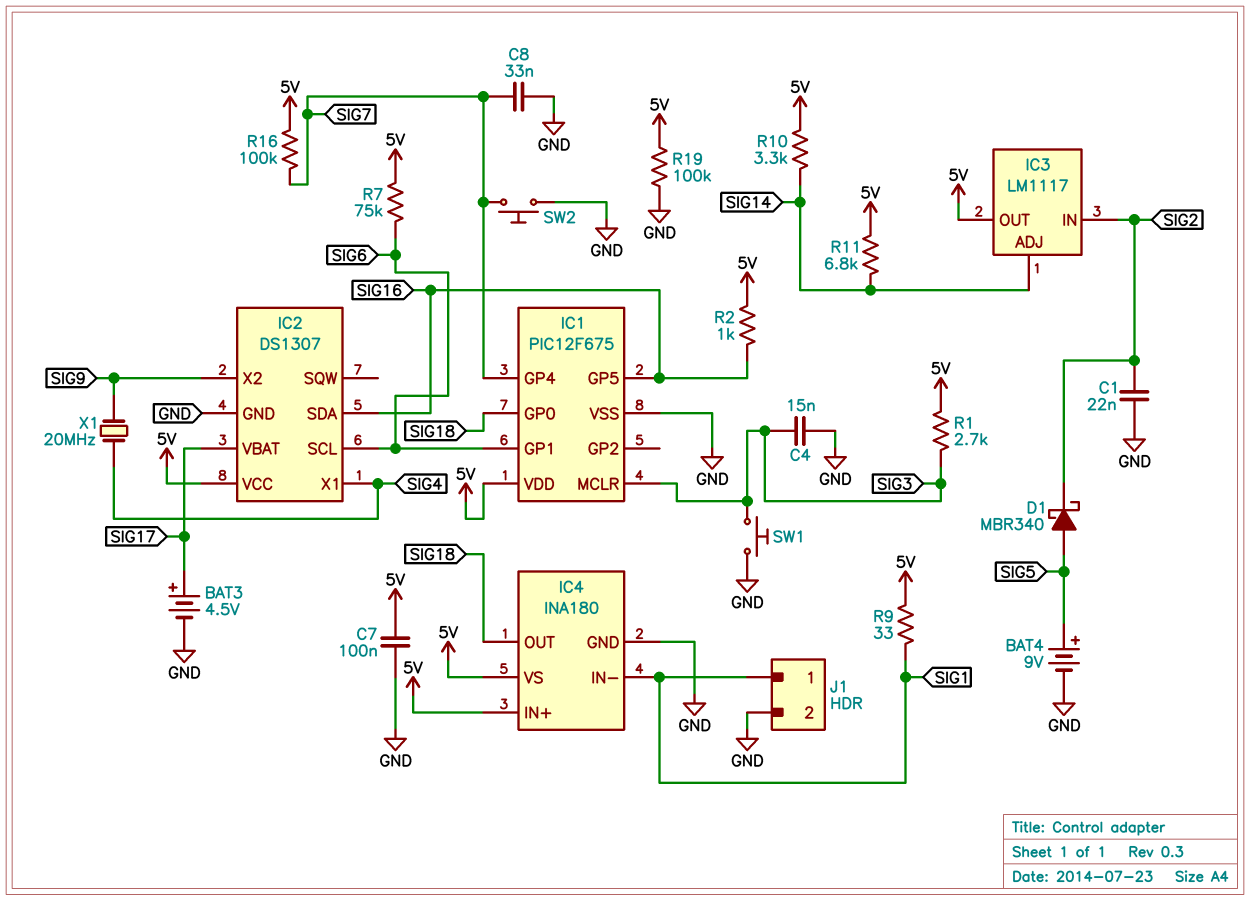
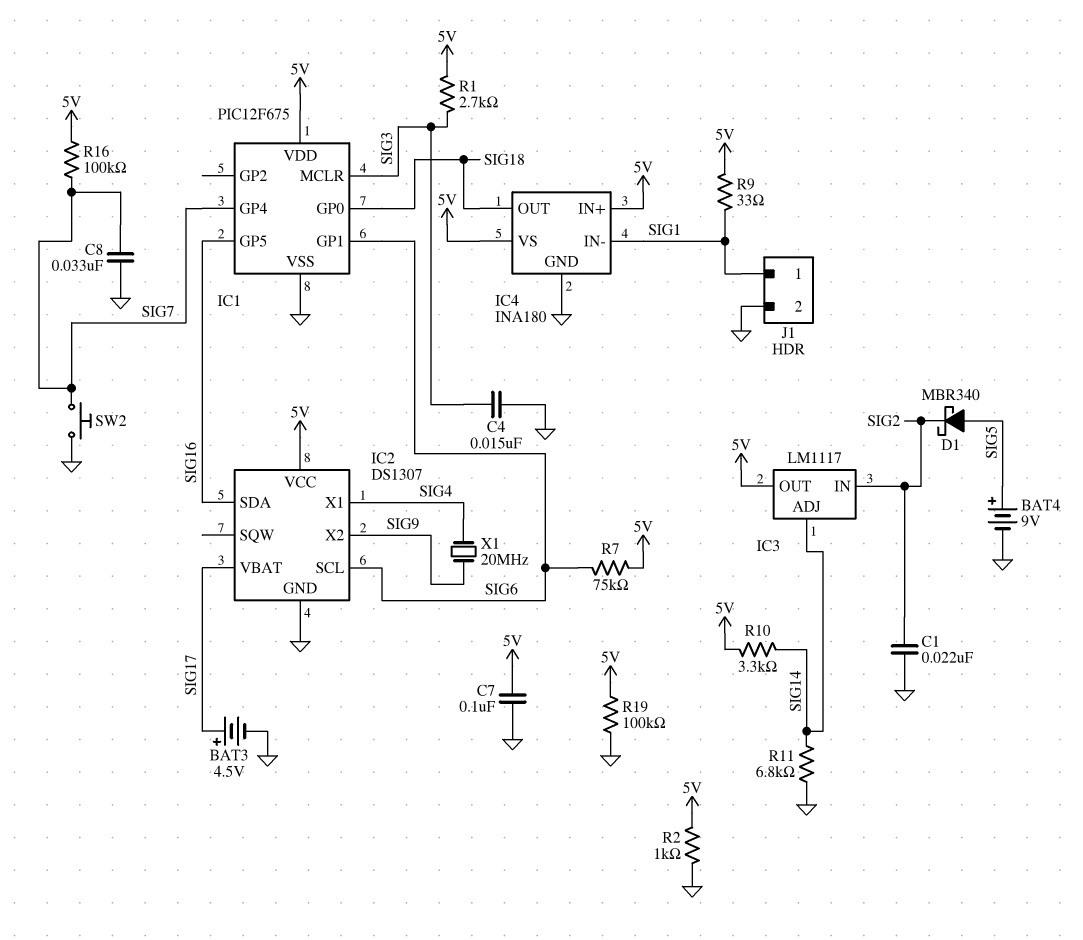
R2: 1k (5V, SIG16) -> 1k (5V, GND)
R11: 6.8k (5V, SIG14) -> 6.8k (GND, SIG14)
SW1: button (GND, SIG3) -> none

